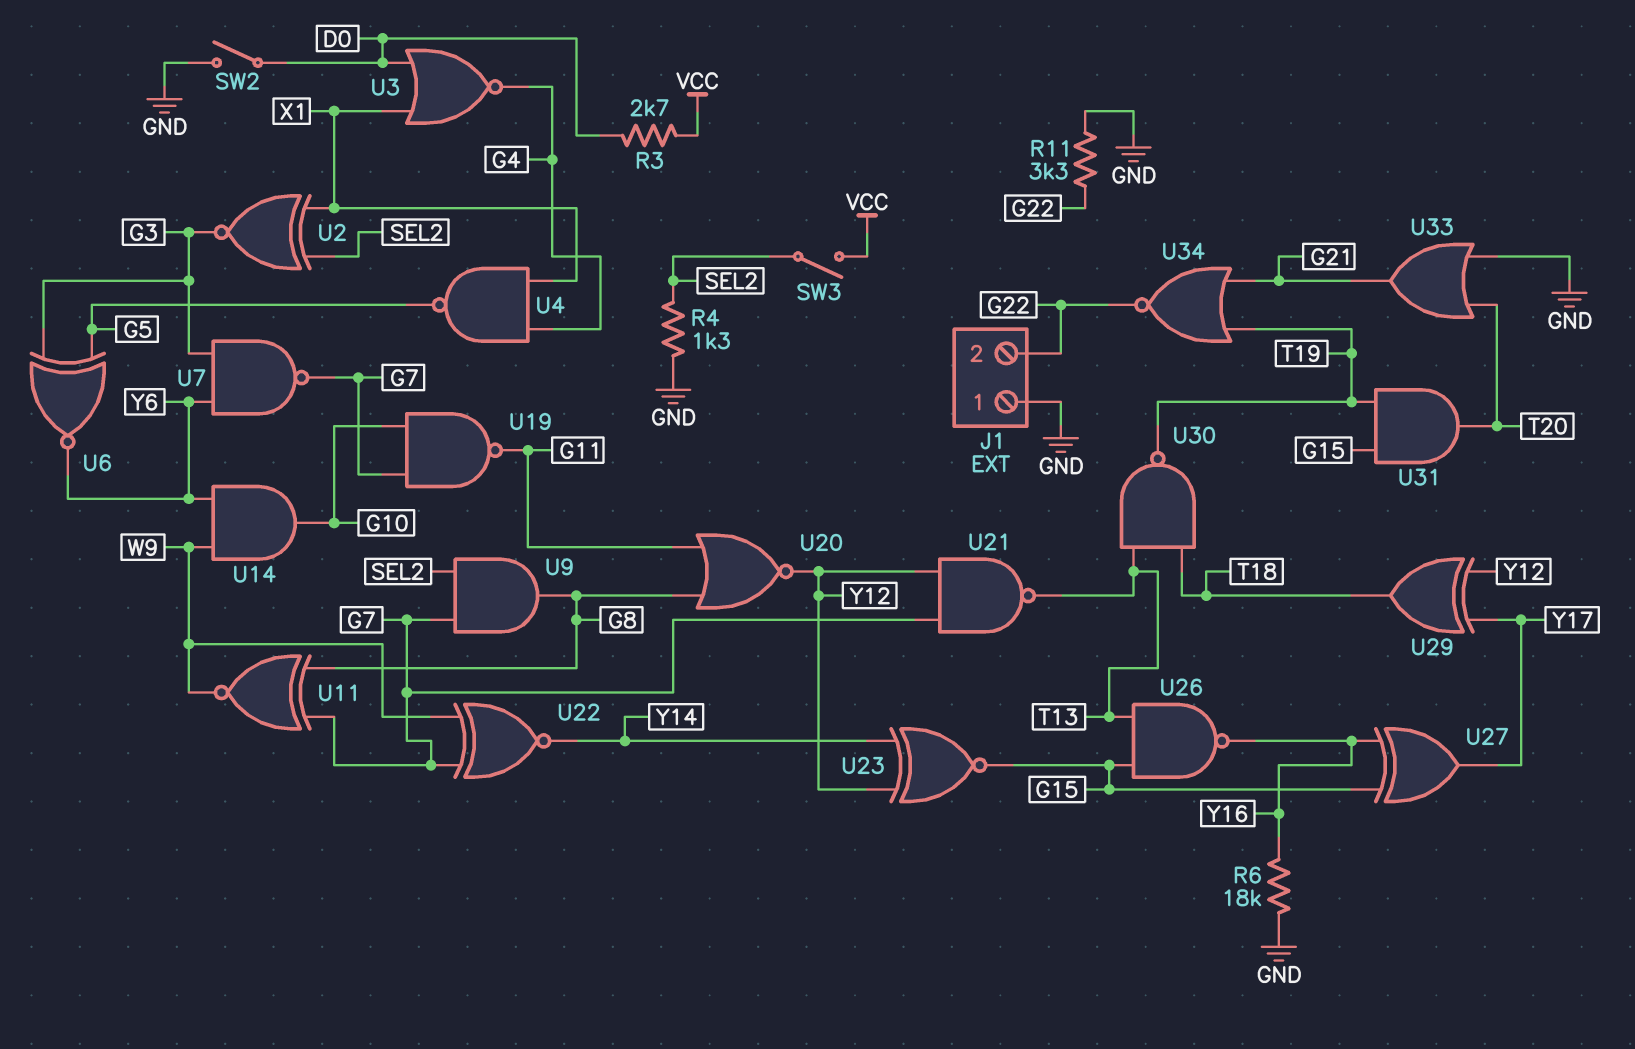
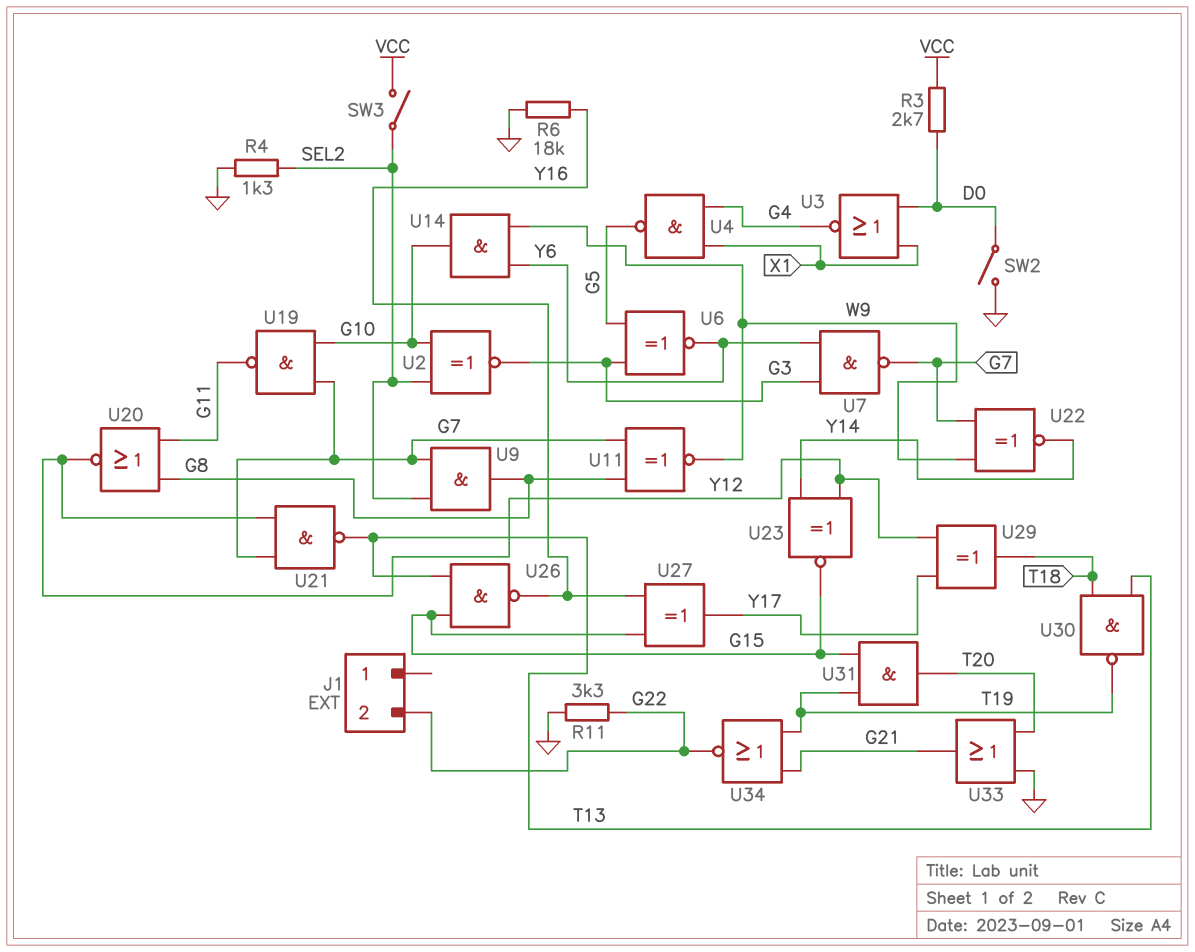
J1 pin 1: GND -> none
U2: XNOR (in SEL2, in X1, out G3) -> XNOR (in G10, in SEL2, out G3)

